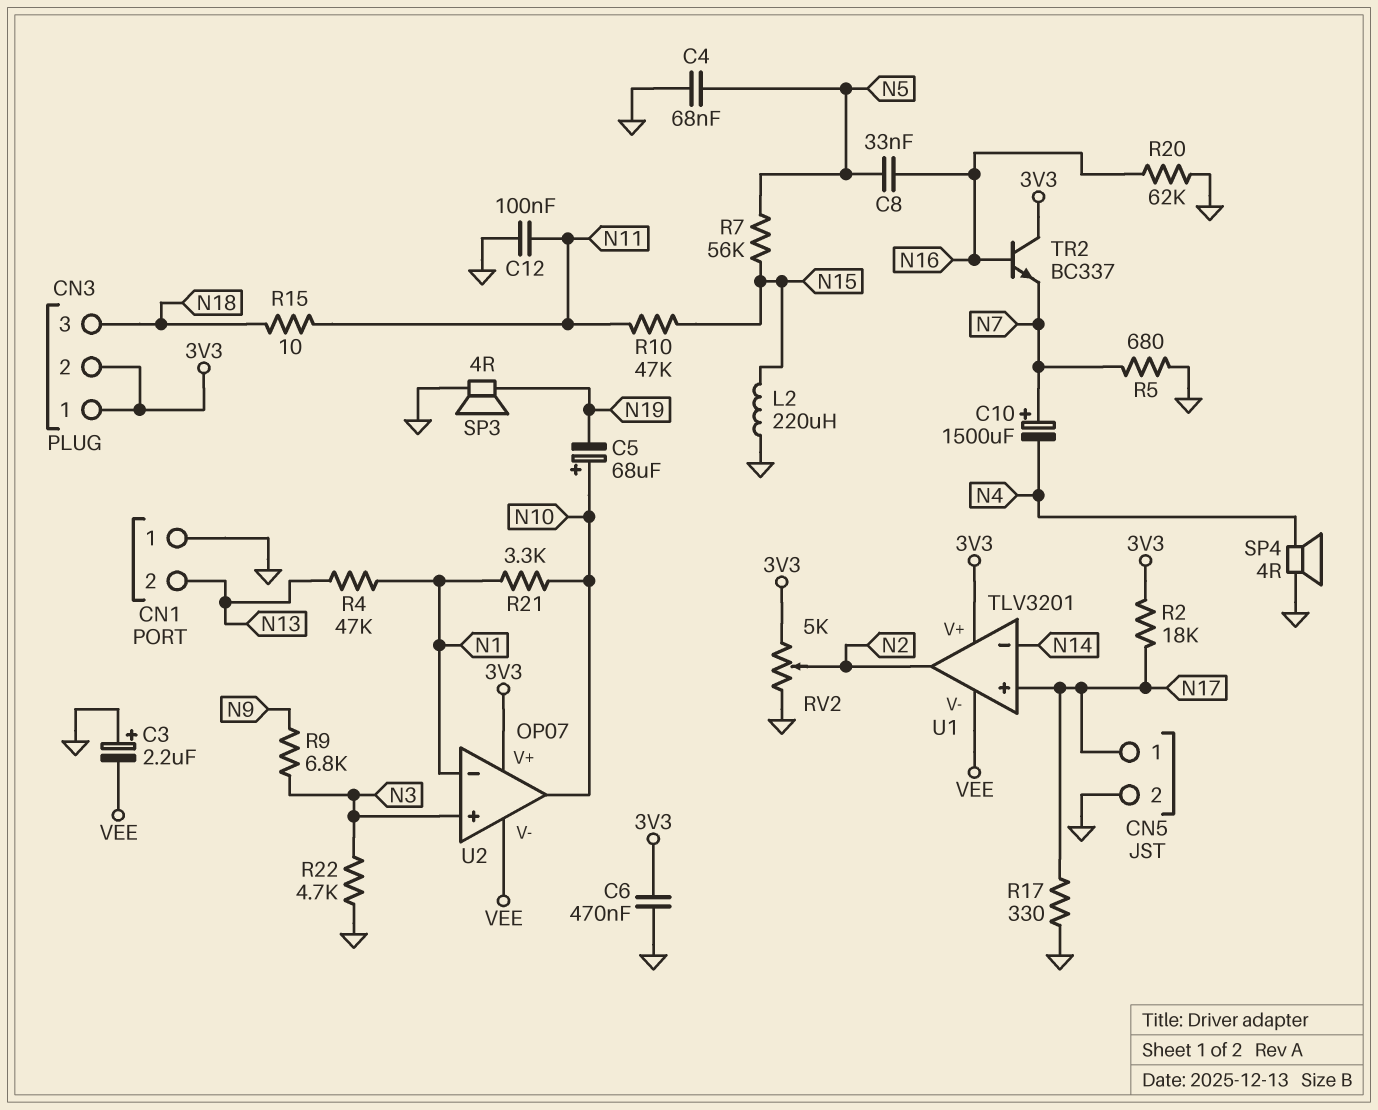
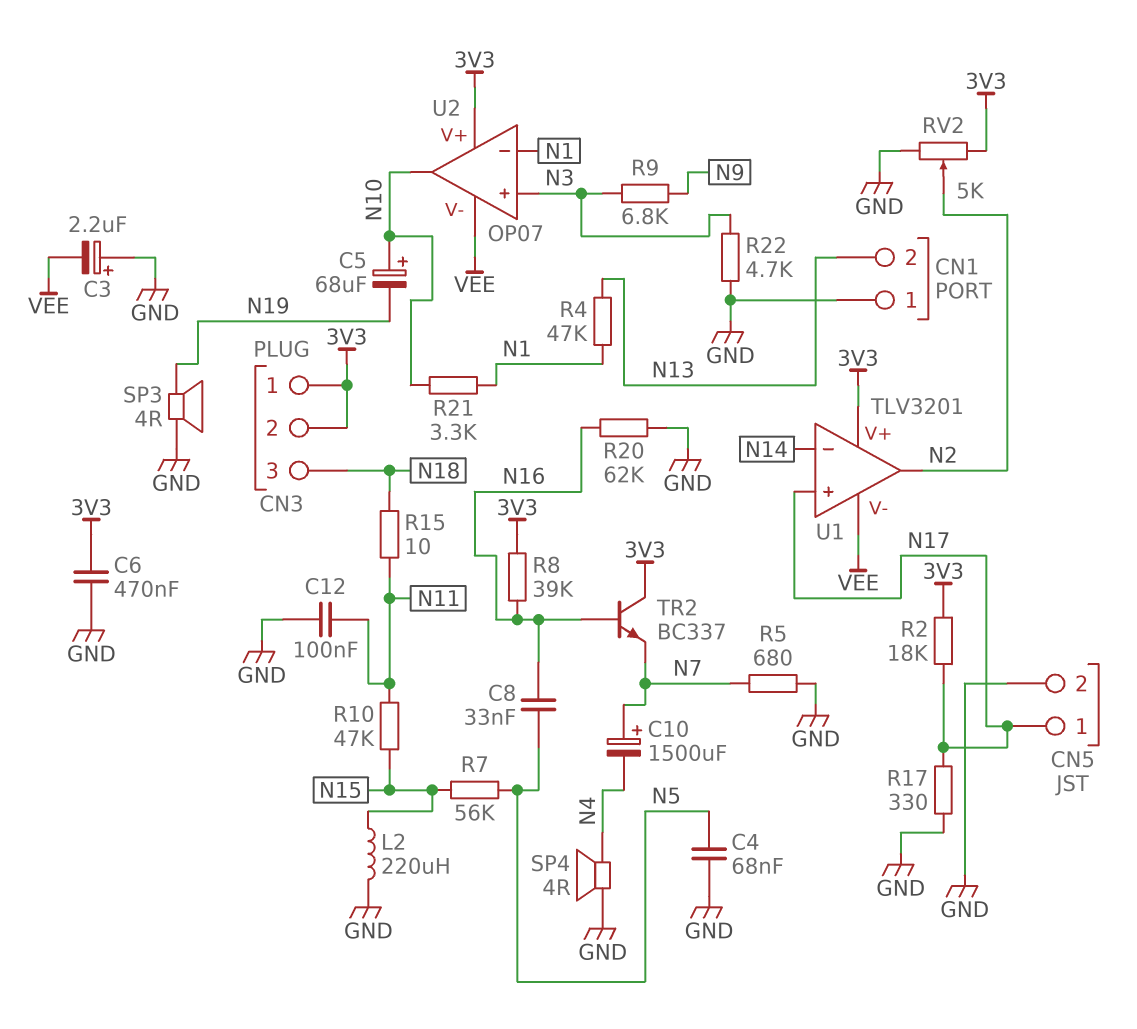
R8: none -> 39k (3V3, N16)

